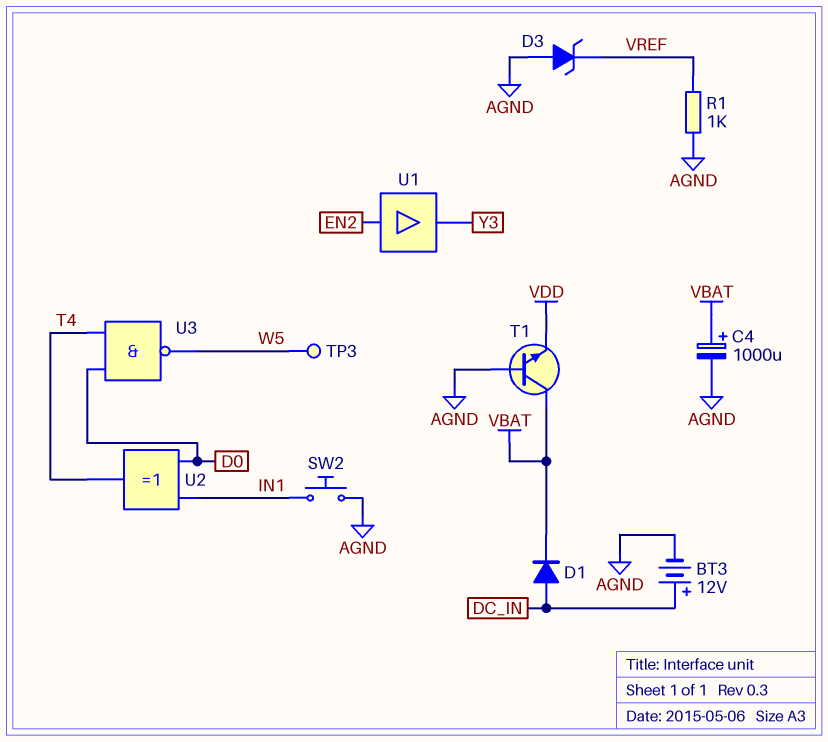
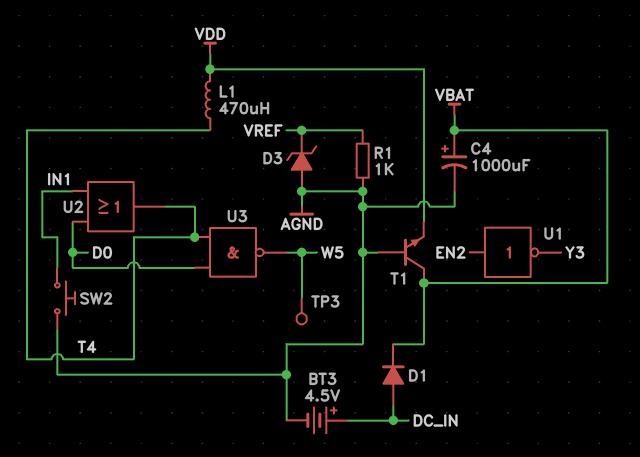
BT3: 12V (plus DC_IN, minus AGND) -> 4.5V (plus DC_IN, minus AGND)
L1: none -> 470uH (T4, VDD)
U1: buffer (in EN2, out Y3) -> NOT (in EN2, out Y3)
U2: XOR (in D0, in IN1, out T4) -> OR (in D0, in IN1, out T4)

